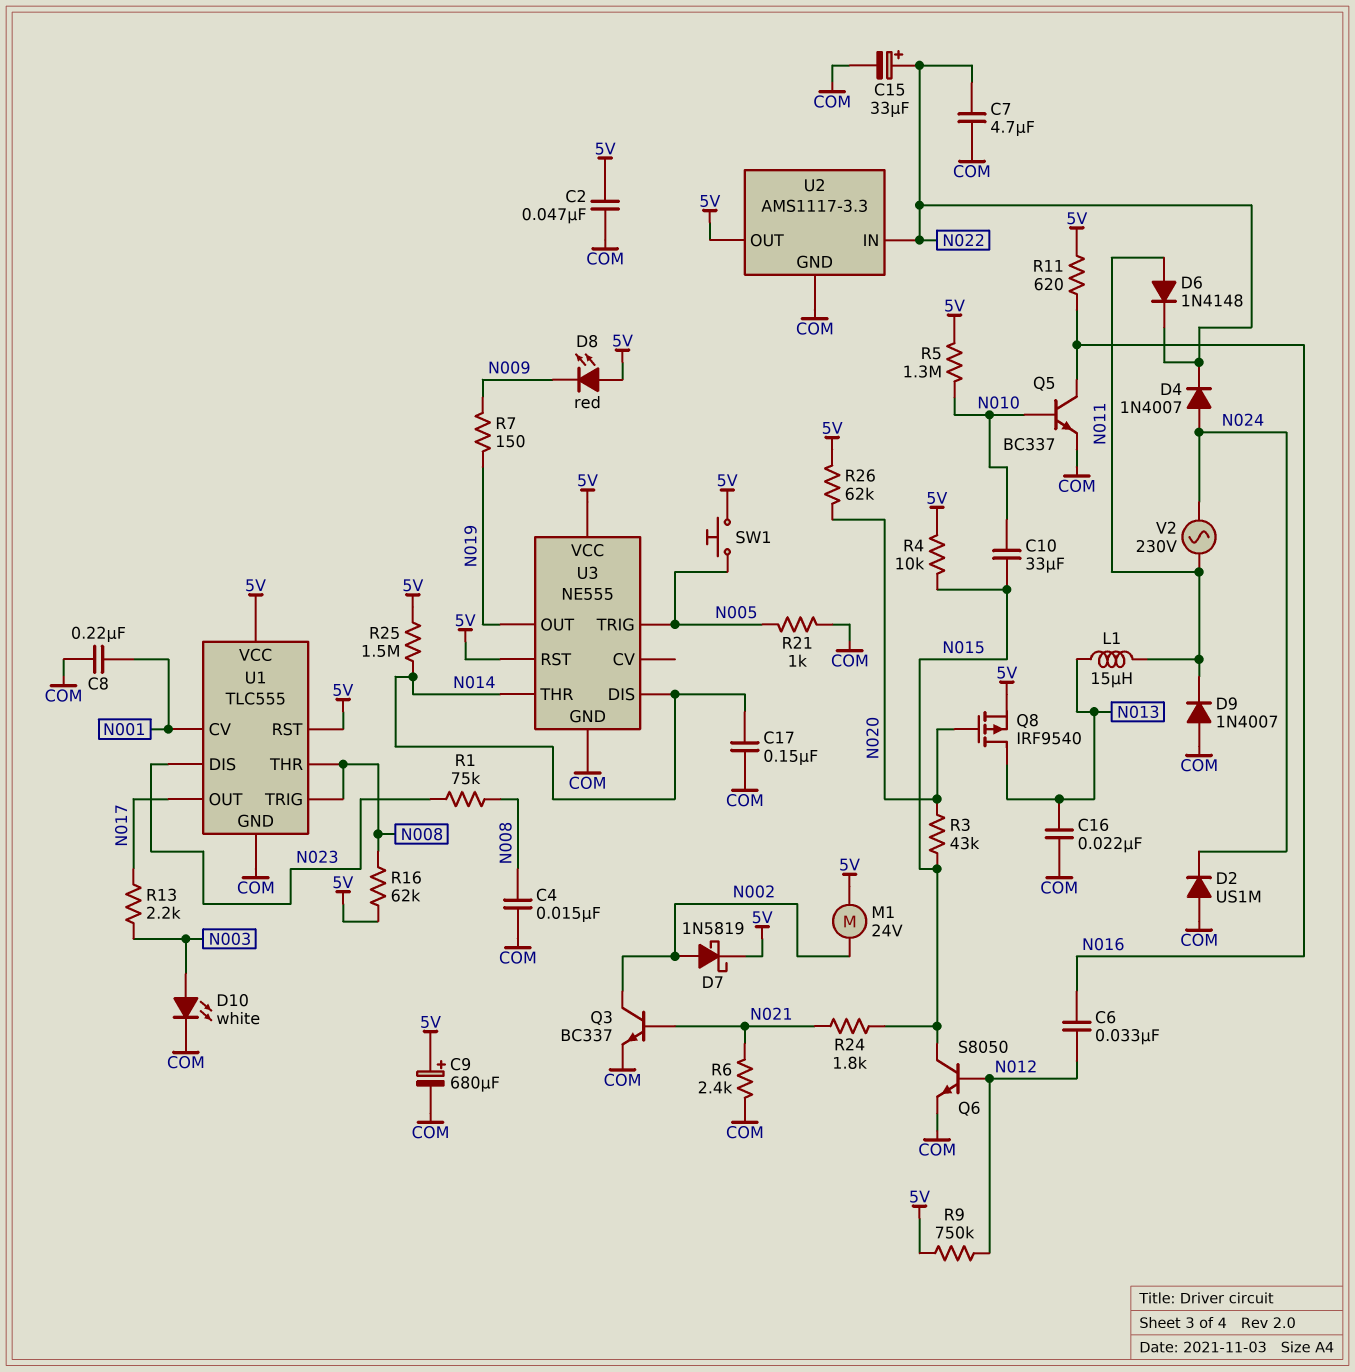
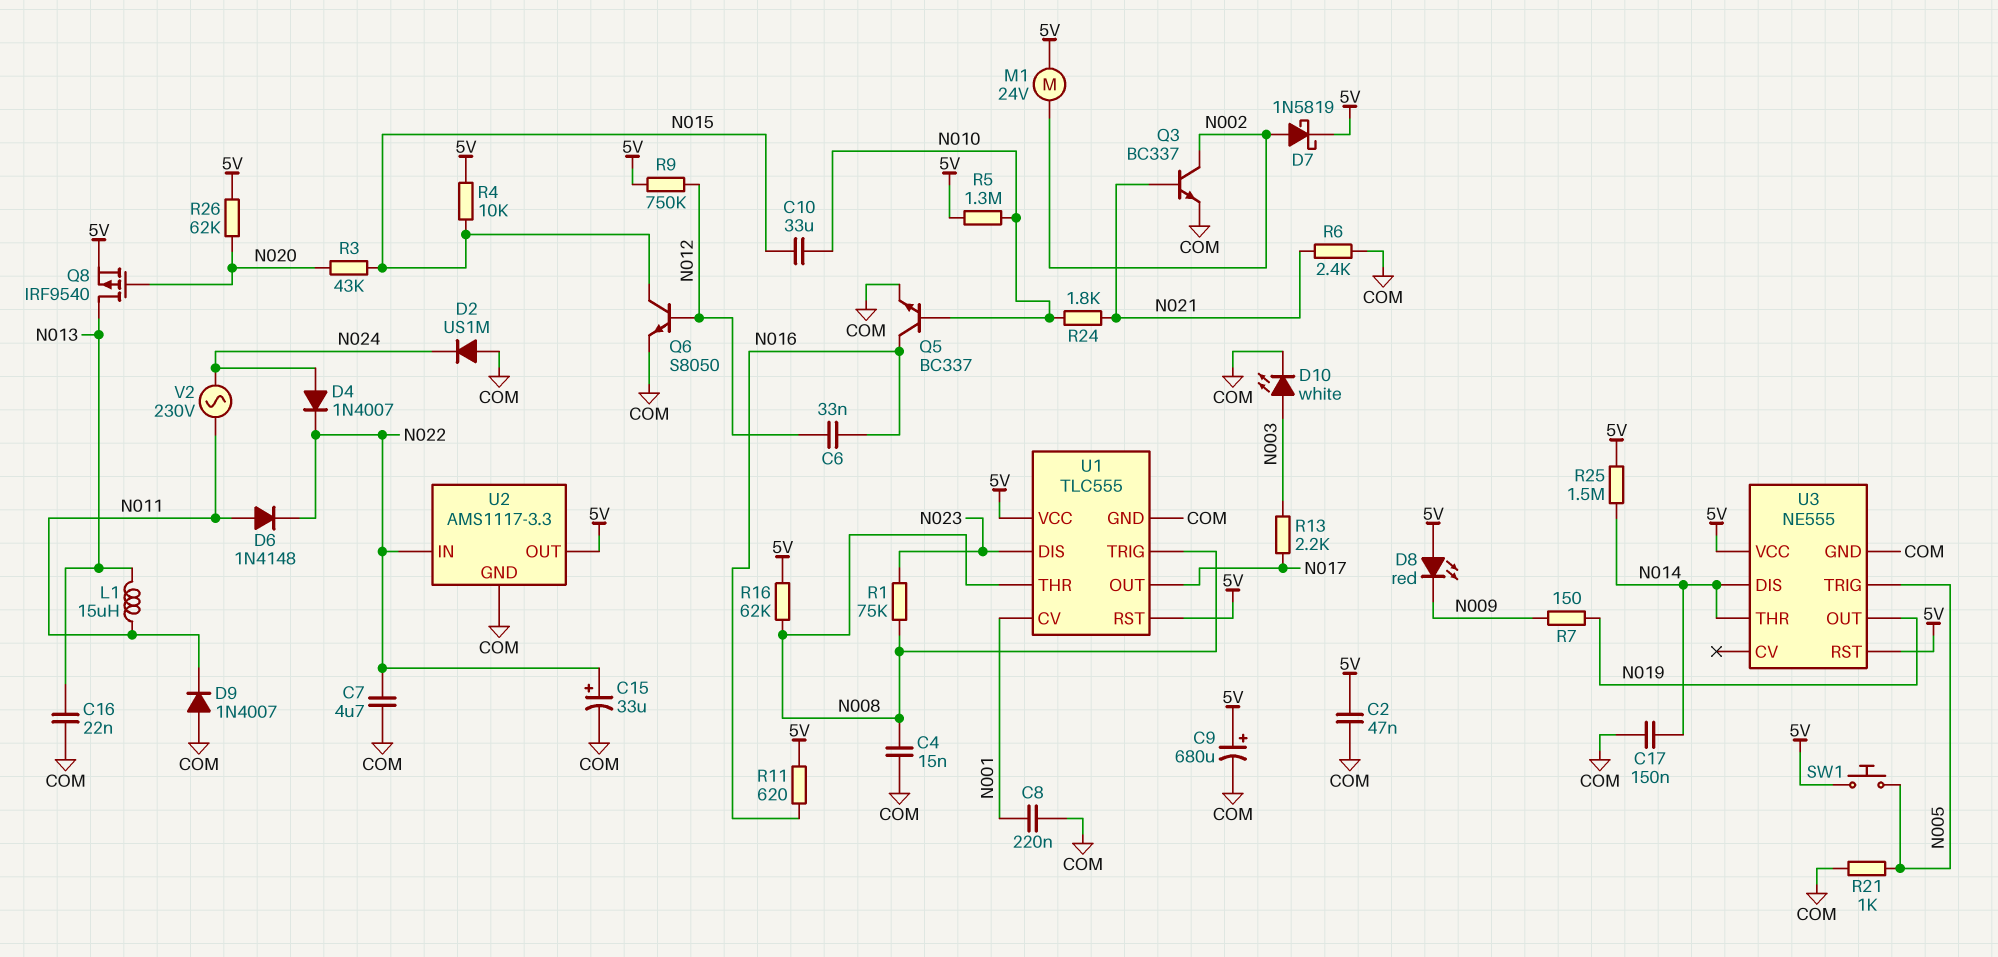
R24: 1.8k (N015, N021) -> 1.8k (N010, N021)

